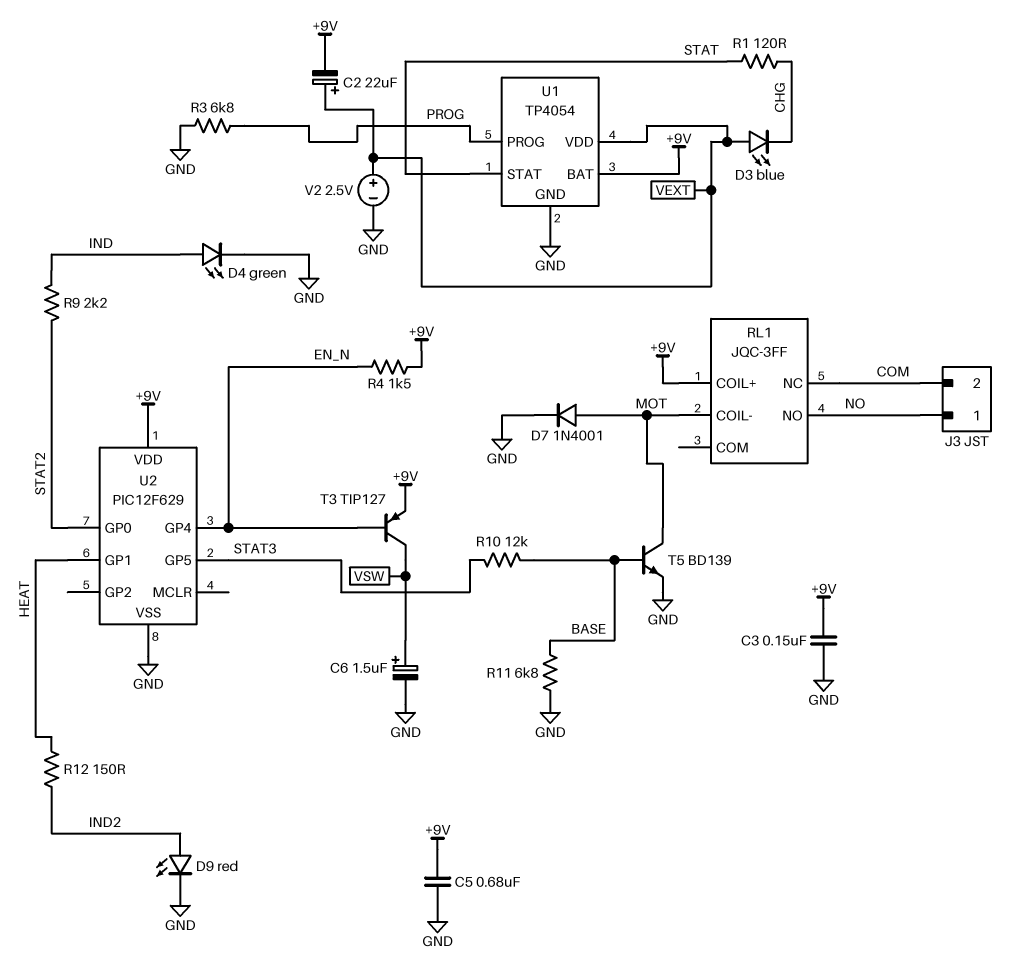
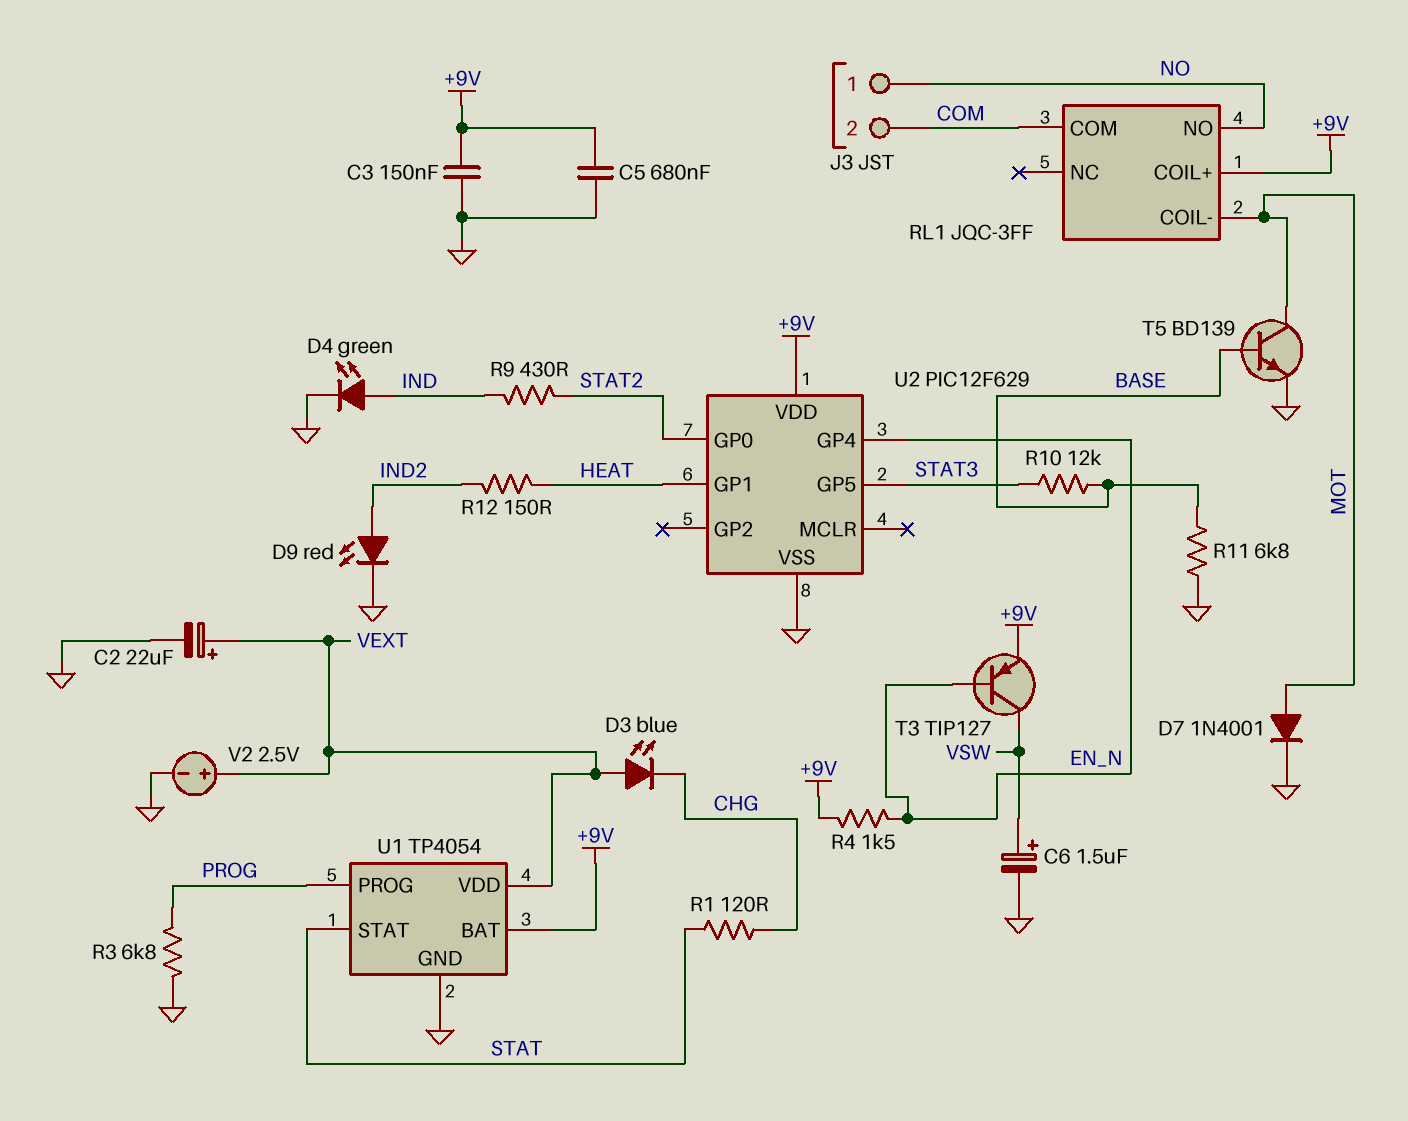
C2: 22uF (plus VEXT, minus +9V) -> 22uF (plus VEXT, minus GND)
R9: 2.2k (IND, STAT2) -> 430 (IND, STAT2)
RL1 pin COM: none -> COM
RL1 pin NC: COM -> none

